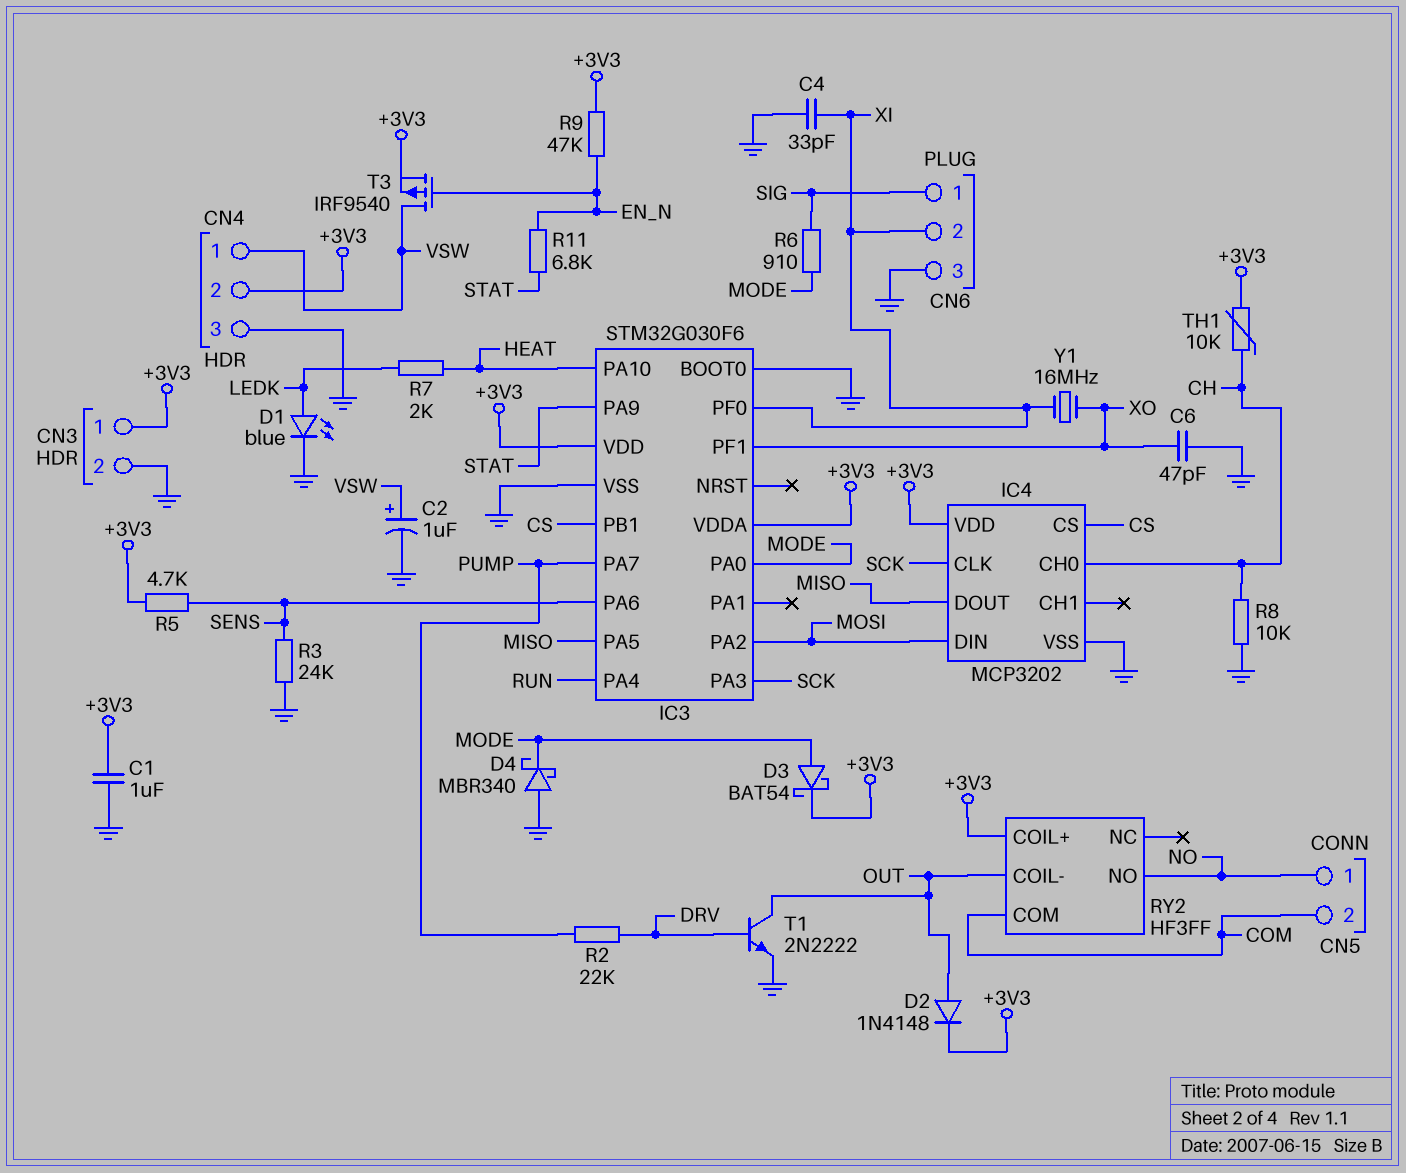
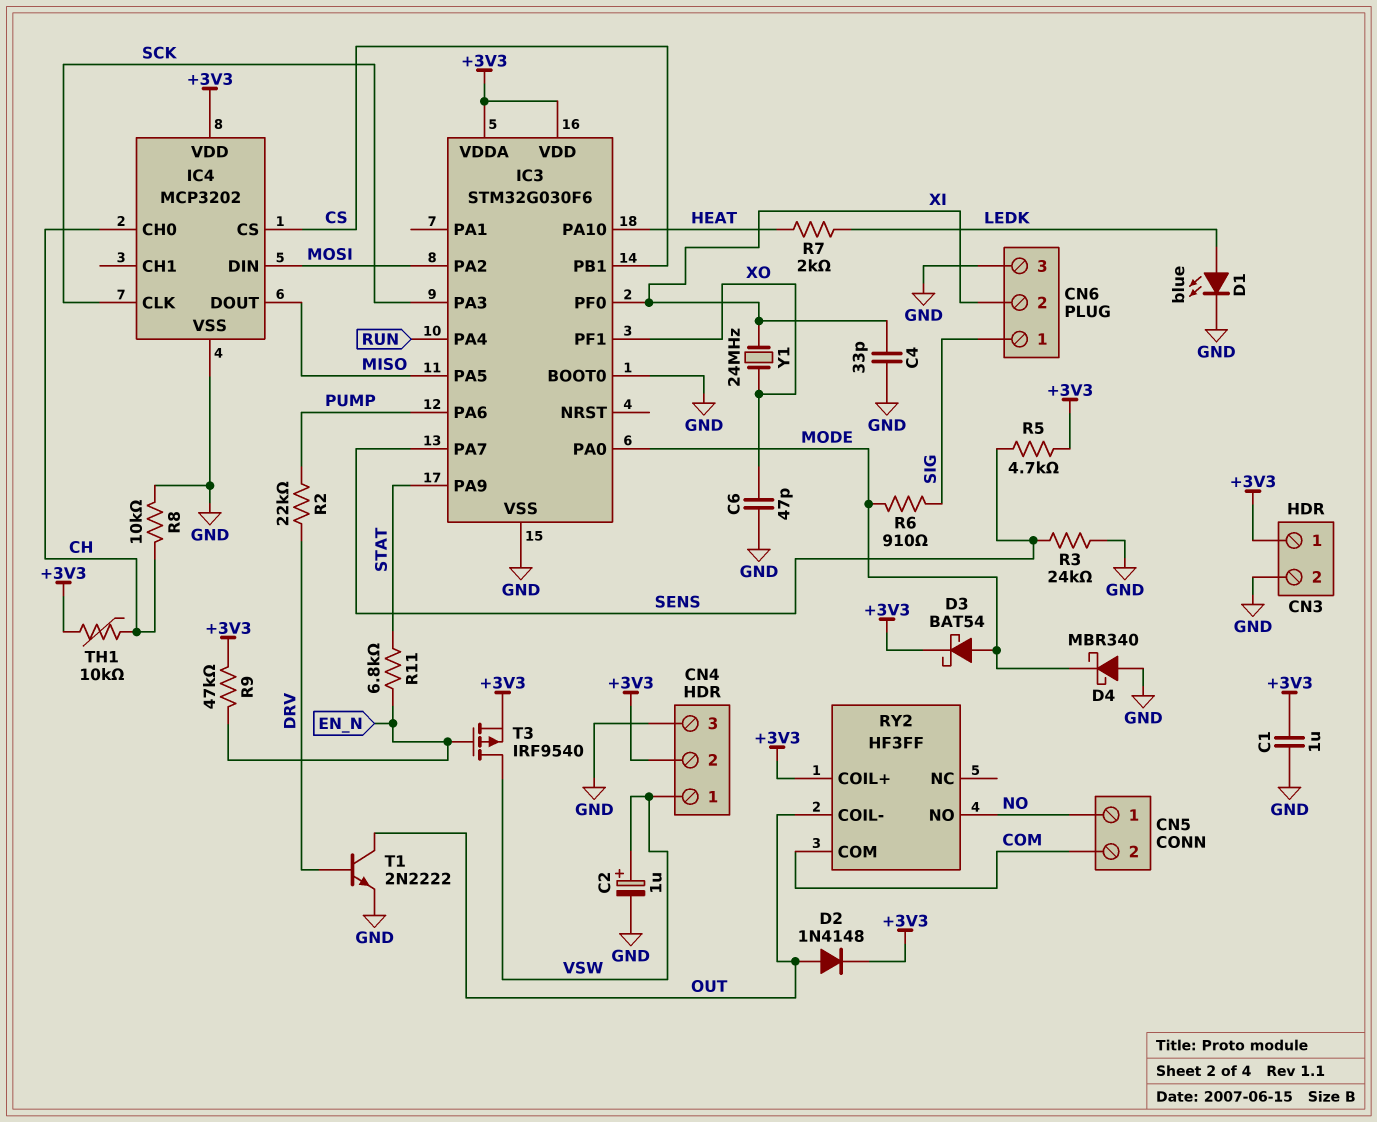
IC3 pin PA6: SENS -> PUMP
IC3 pin PA7: PUMP -> SENS
Y1: 16MHz (XI, XO) -> 24MHz (XI, XO)

